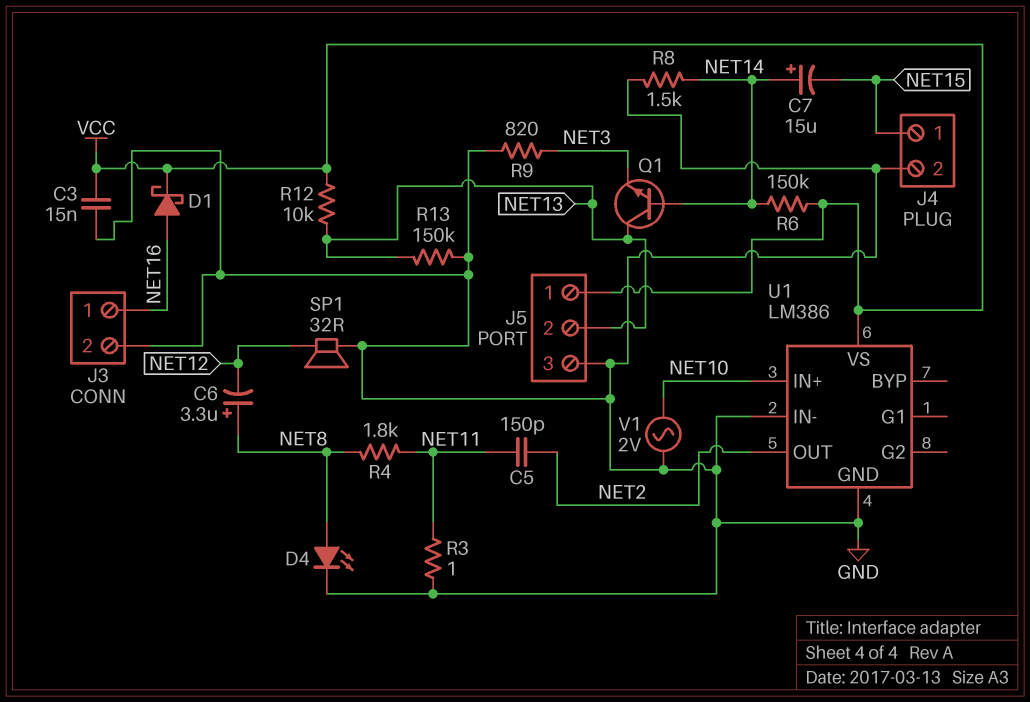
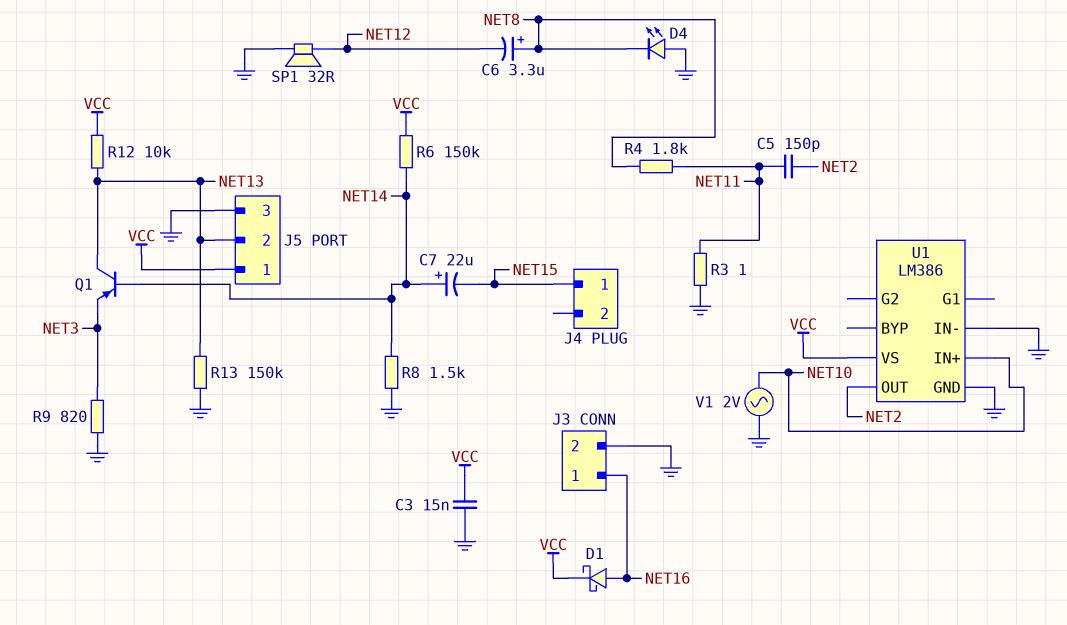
C7: 15uF (plus NET14, minus NET15) -> 22uF (plus NET14, minus NET15)
D4: LED (A NET8, K GND) -> LED (A GND, K NET8)
J4 pin 2: GND -> none
Q1: NPN (B NET14, C NET13, E NET3) -> PNP (B NET14, C NET13, E NET3)

